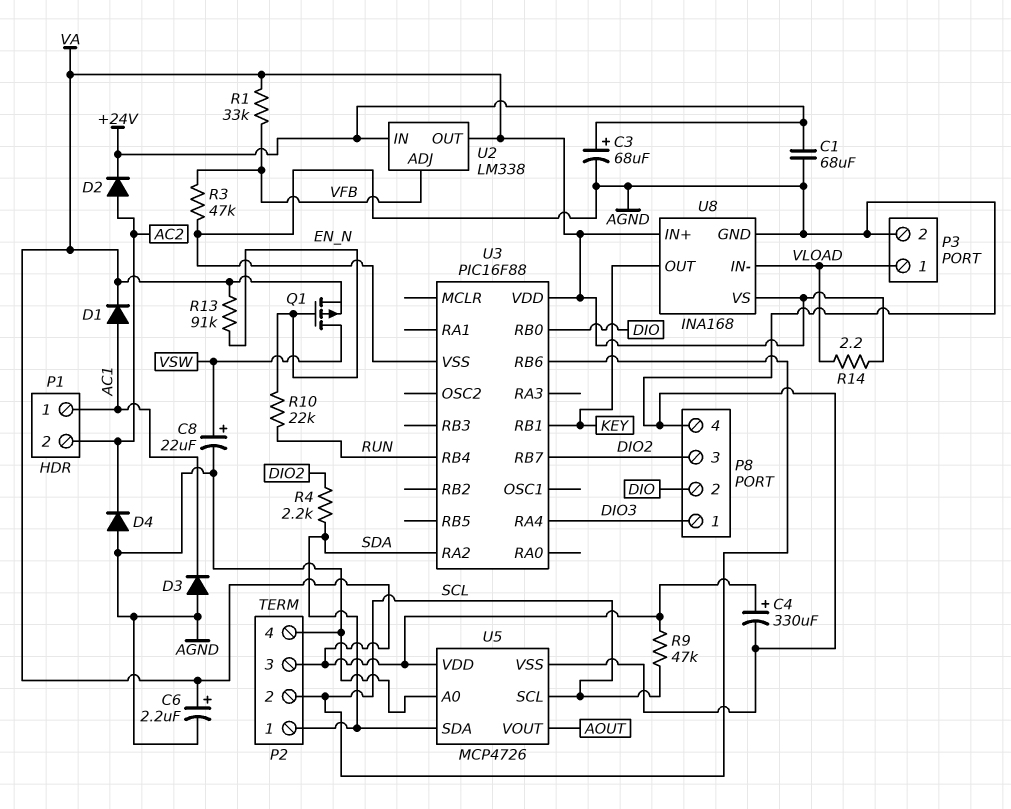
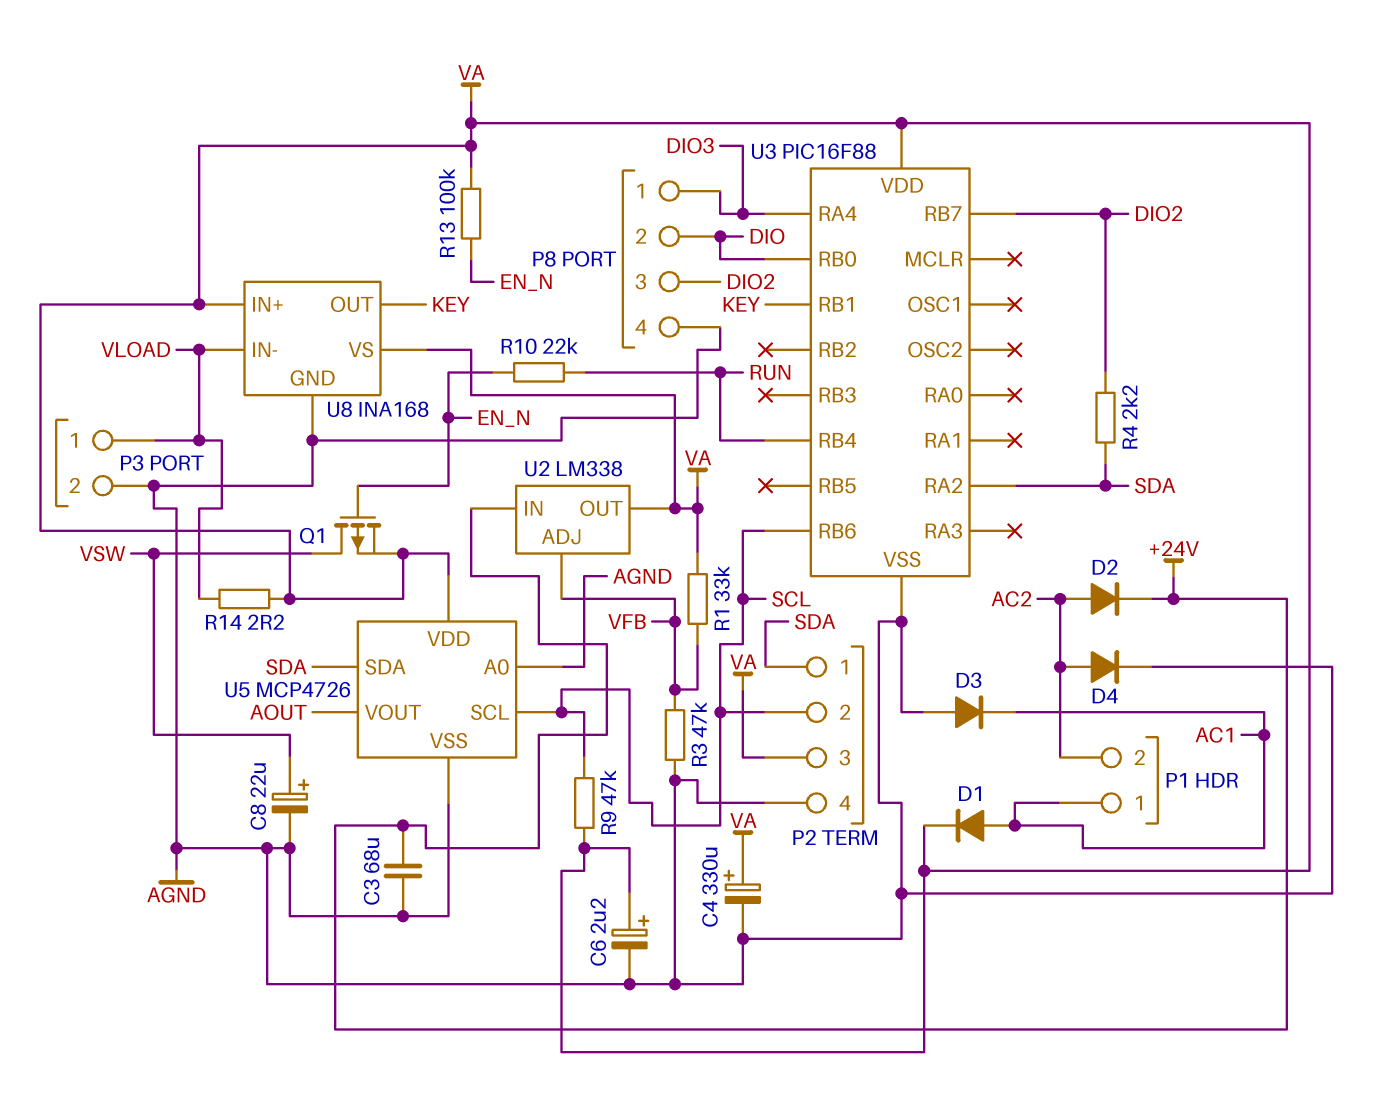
C1: 68uF (+24V, AGND) -> none
C3: 68uF (plus +24V, minus AGND) -> 68uF (+24V, AGND)
D4: diode (A AGND, K AC2) -> diode (A AC2, K AGND)
R13: 91k (EN_N, VA) -> 100k (EN_N, VA)

